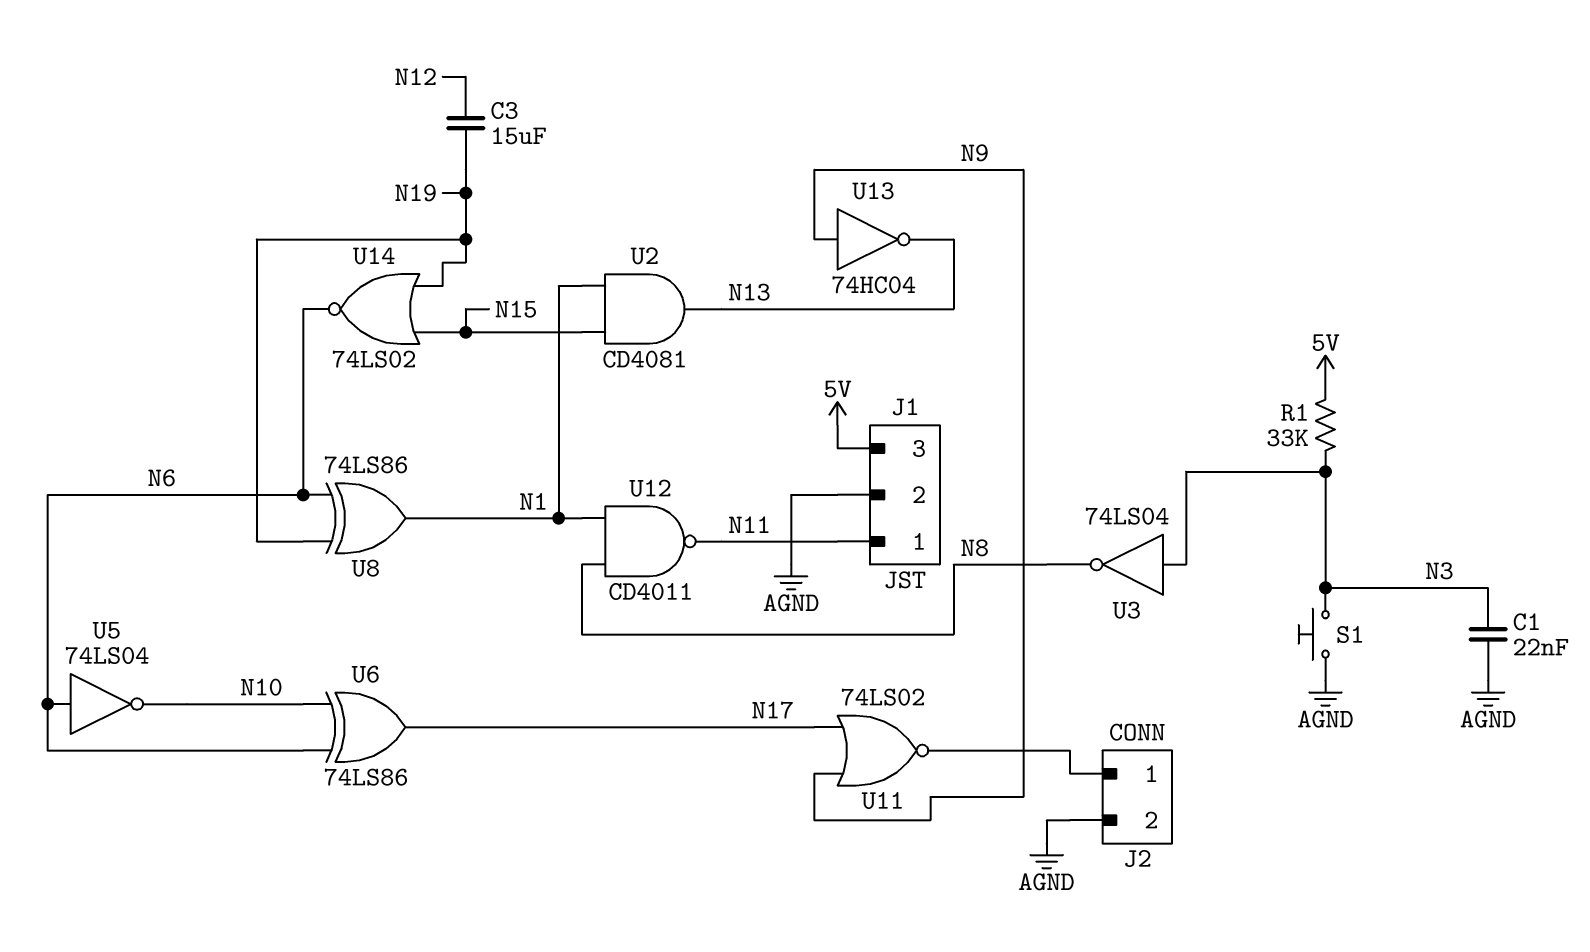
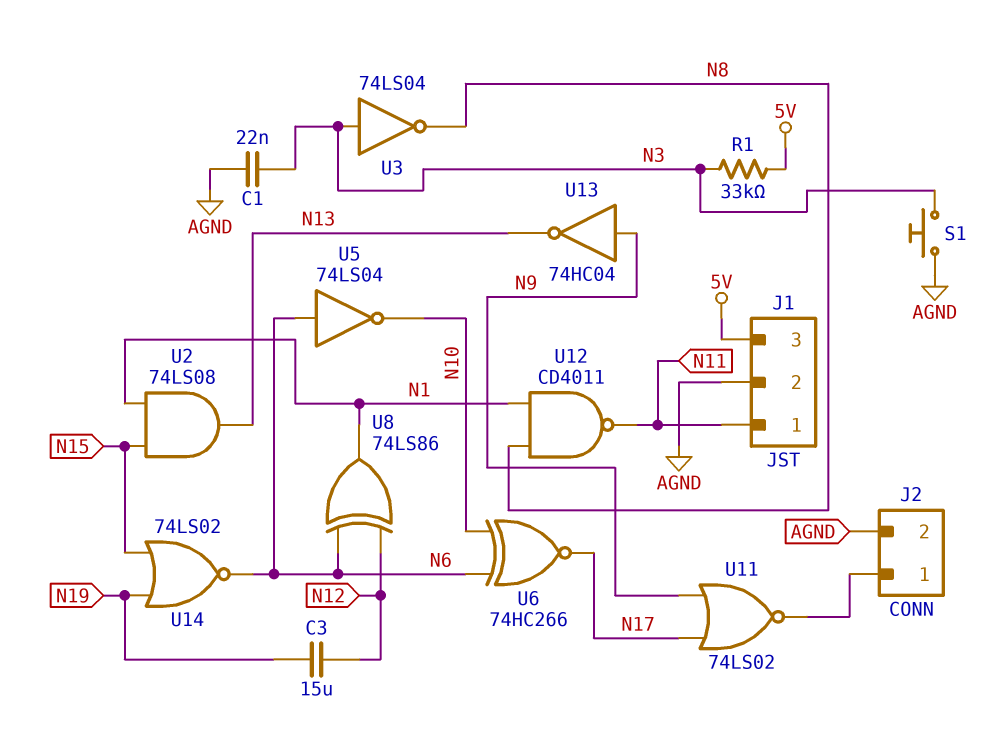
U2: AND CD4081 (in N1, in N15, out N13) -> AND 74LS08 (in N1, in N15, out N13)
U6: XOR 74LS86 (in N6, in N10, out N17) -> XNOR 74HC266 (in N6, in N10, out N17)
U8: XOR 74LS86 (in N6, in N19, out N1) -> XOR 74LS86 (in N6, in N12, out N1)

